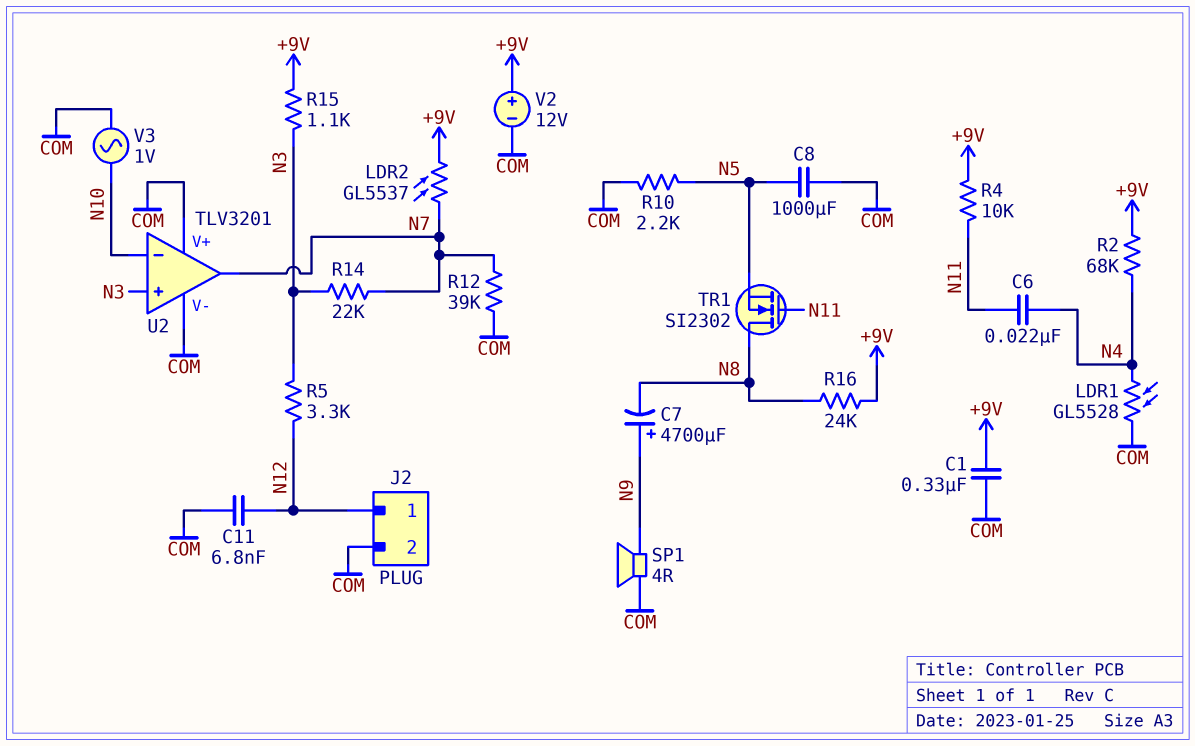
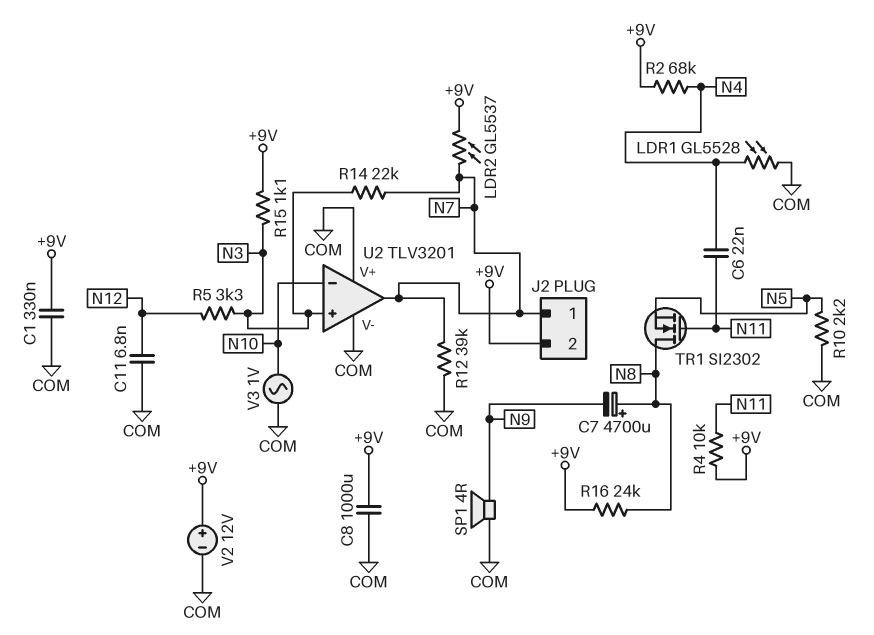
C7: 4700uF (plus N9, minus N8) -> 4700uF (plus N8, minus N9)
C8: 1000uF (COM, N5) -> 1000uF (+9V, COM)
J2 pin 1: N12 -> N7
J2 pin 2: COM -> +9V

